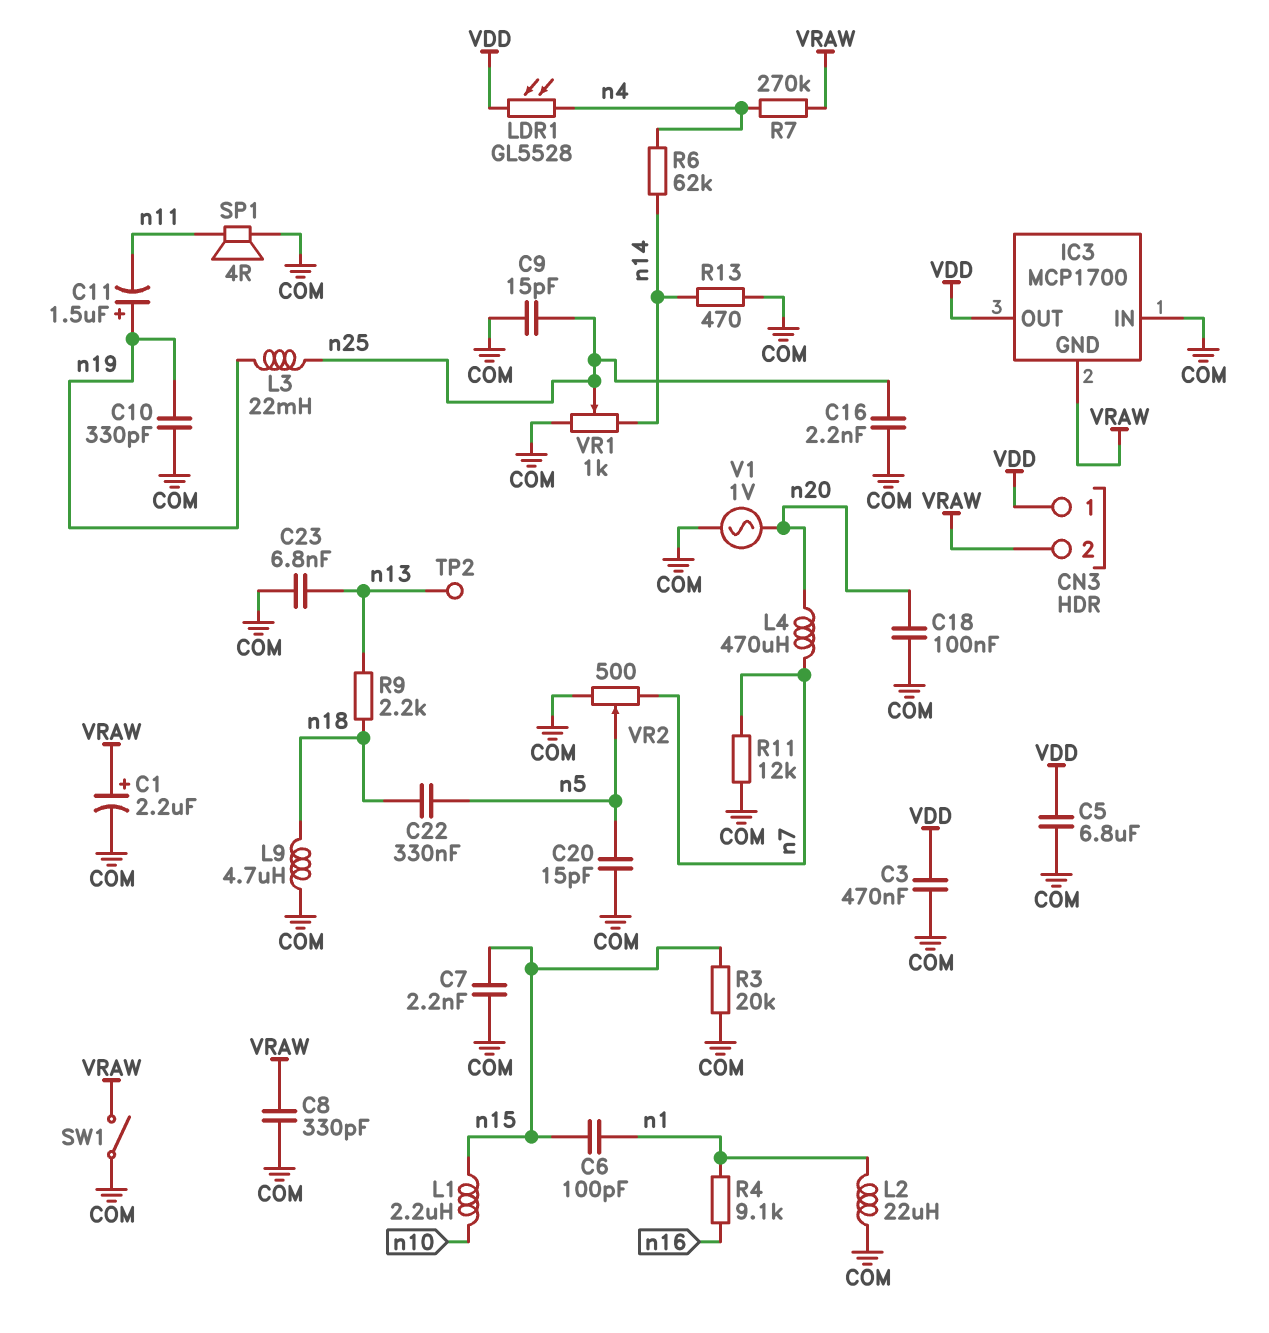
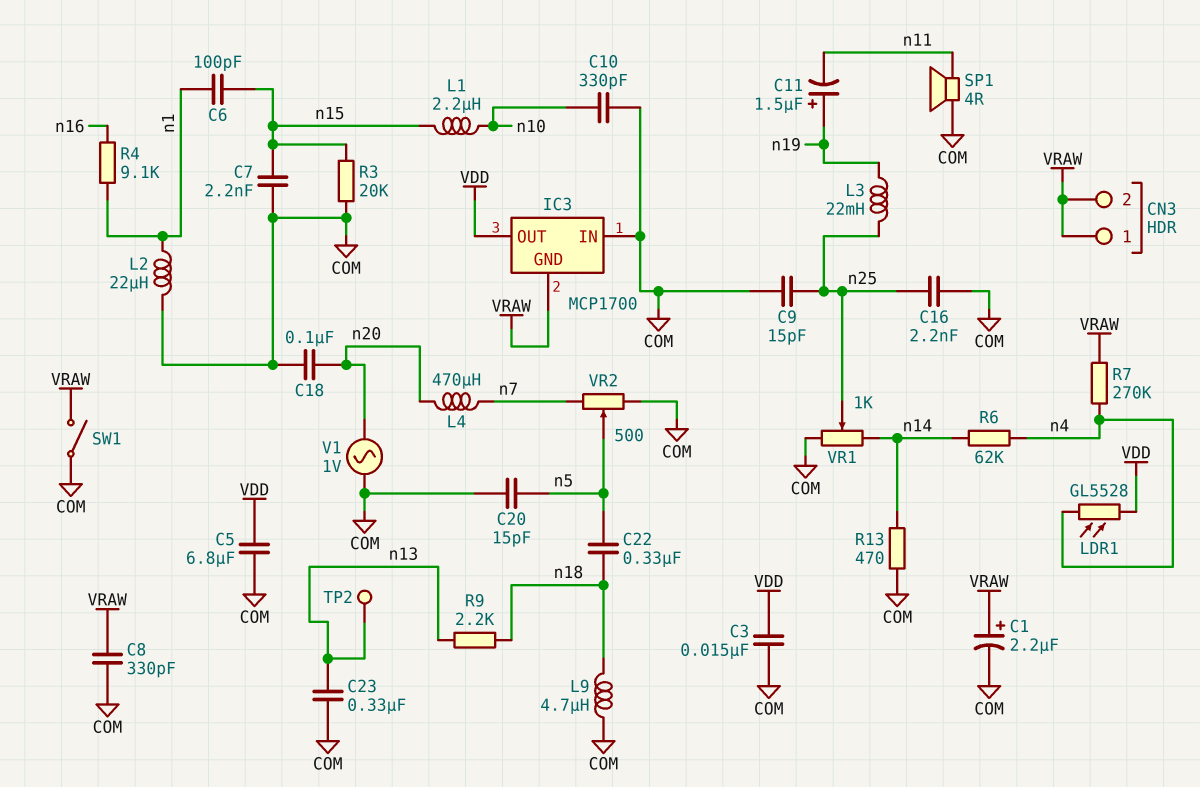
C3: 470nF (COM, VDD) -> 15nF (COM, VDD)
C10: 330pF (COM, n19) -> 330pF (COM, n10)
C23: 6.8nF (COM, n13) -> 330nF (COM, n13)
CN3 pin 1: VDD -> VRAW
R11: 12k (COM, n7) -> none

